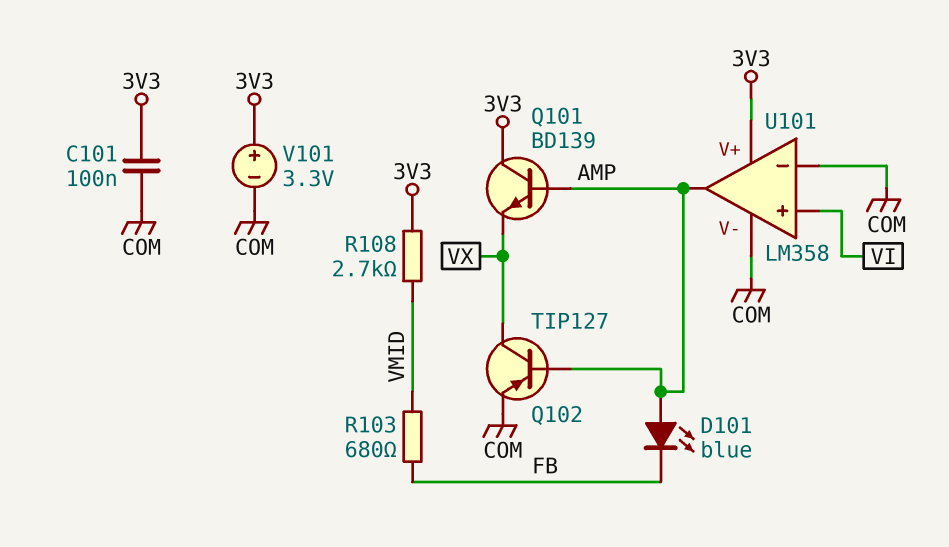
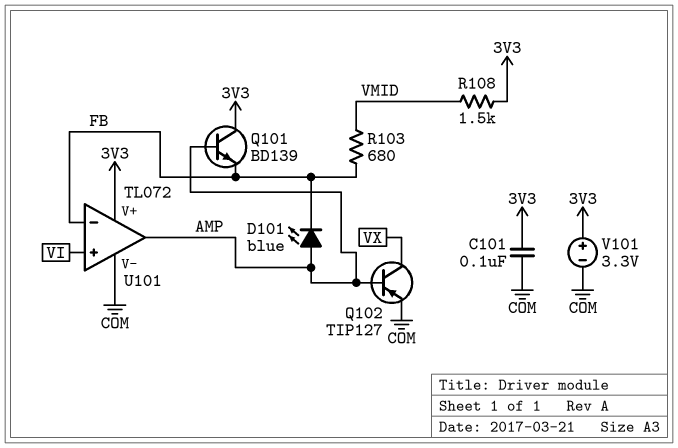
Q101: NPN BD139 (B AMP, C 3V3, E VX) -> NPN BD139 (B AMP, C 3V3, E FB)
R108: 2.7k (3V3, VMID) -> 1.5k (3V3, VMID)
U101: LM358 -> TL072
U101 pin in-: COM -> FB

